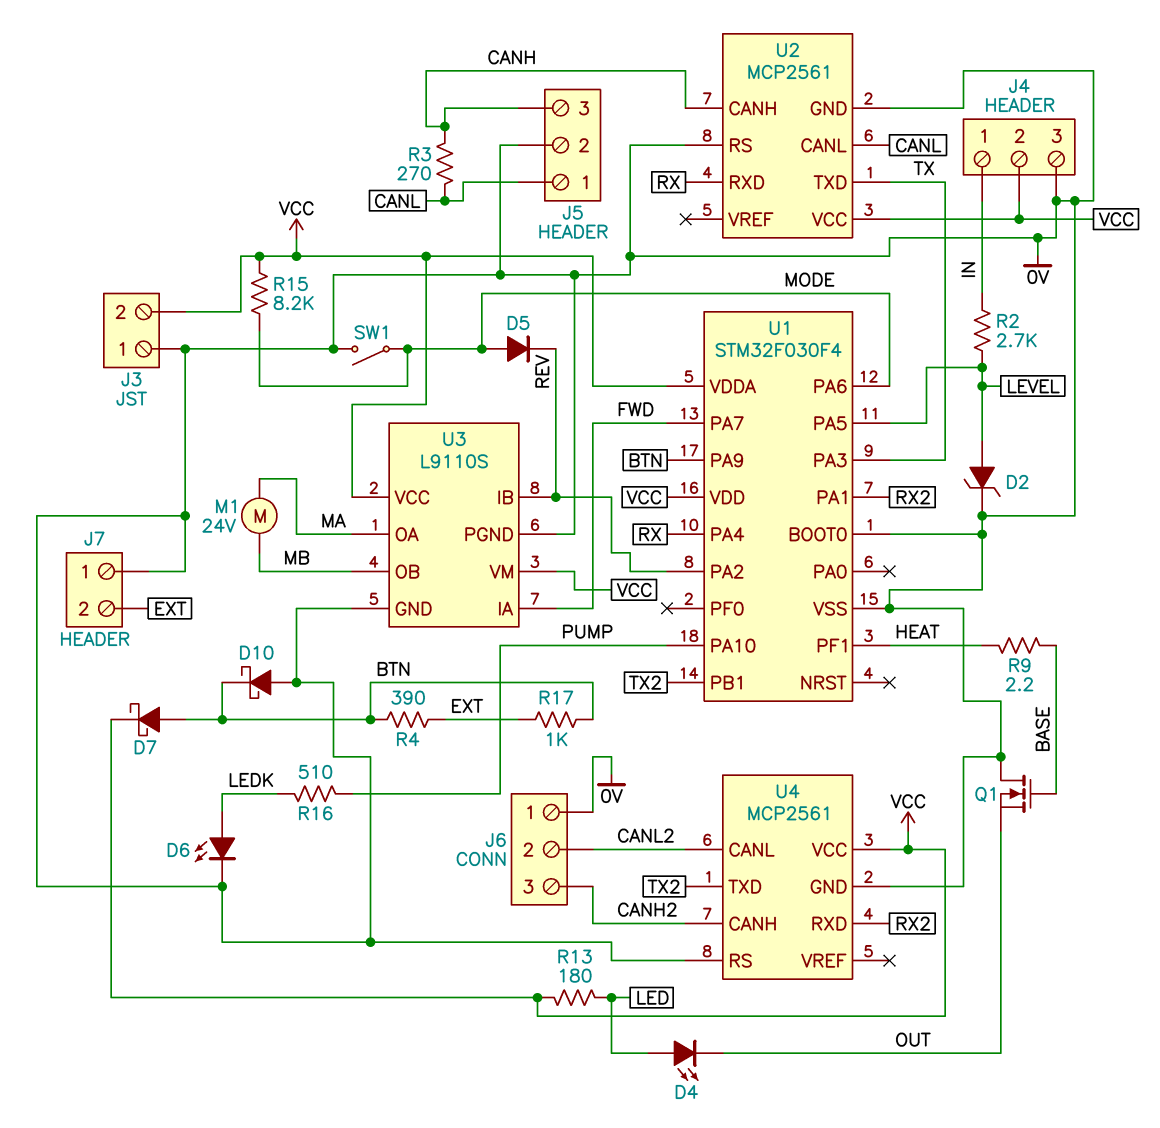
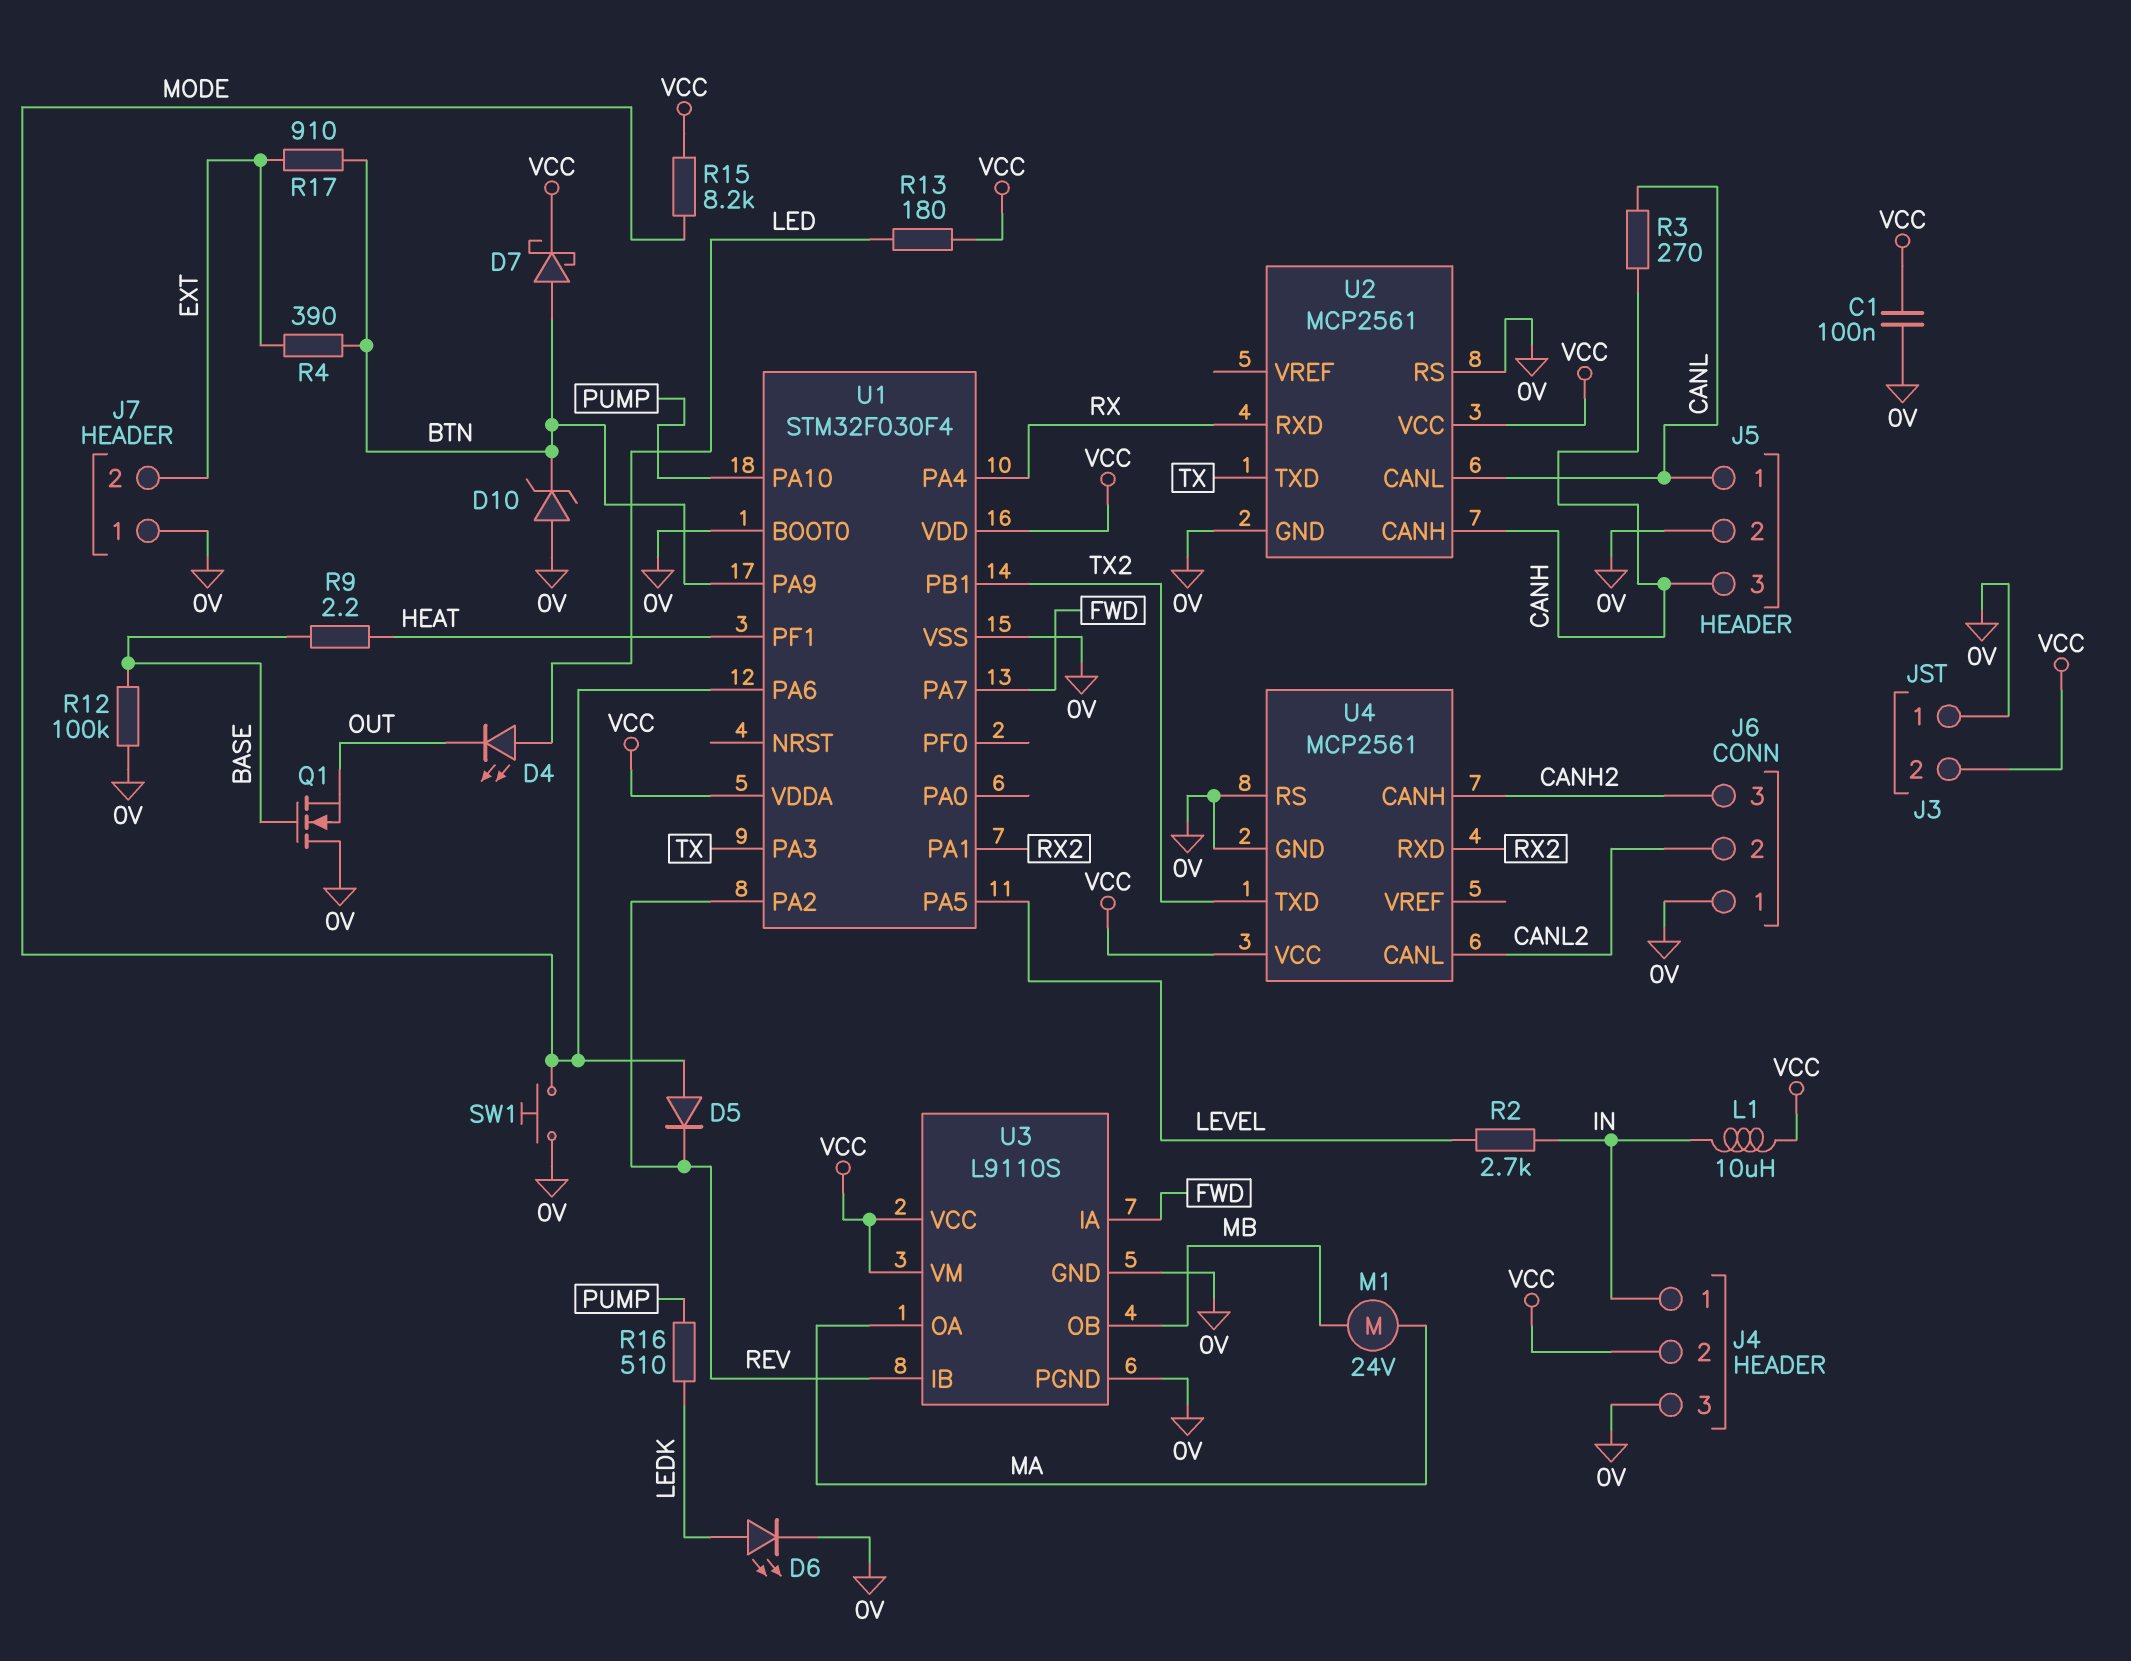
C1: none -> 100nF (0V, VCC)
D2: zener (A LEVEL, K 0V) -> none
D10: schottky (A 0V, K BTN) -> zener (A 0V, K BTN)
L1: none -> 10uH (IN, VCC)
R12: none -> 100k (0V, BASE)
R17: 1k (BTN, EXT) -> 910 (BTN, EXT)
SW1: switch (0V, MODE) -> button (0V, MODE)

